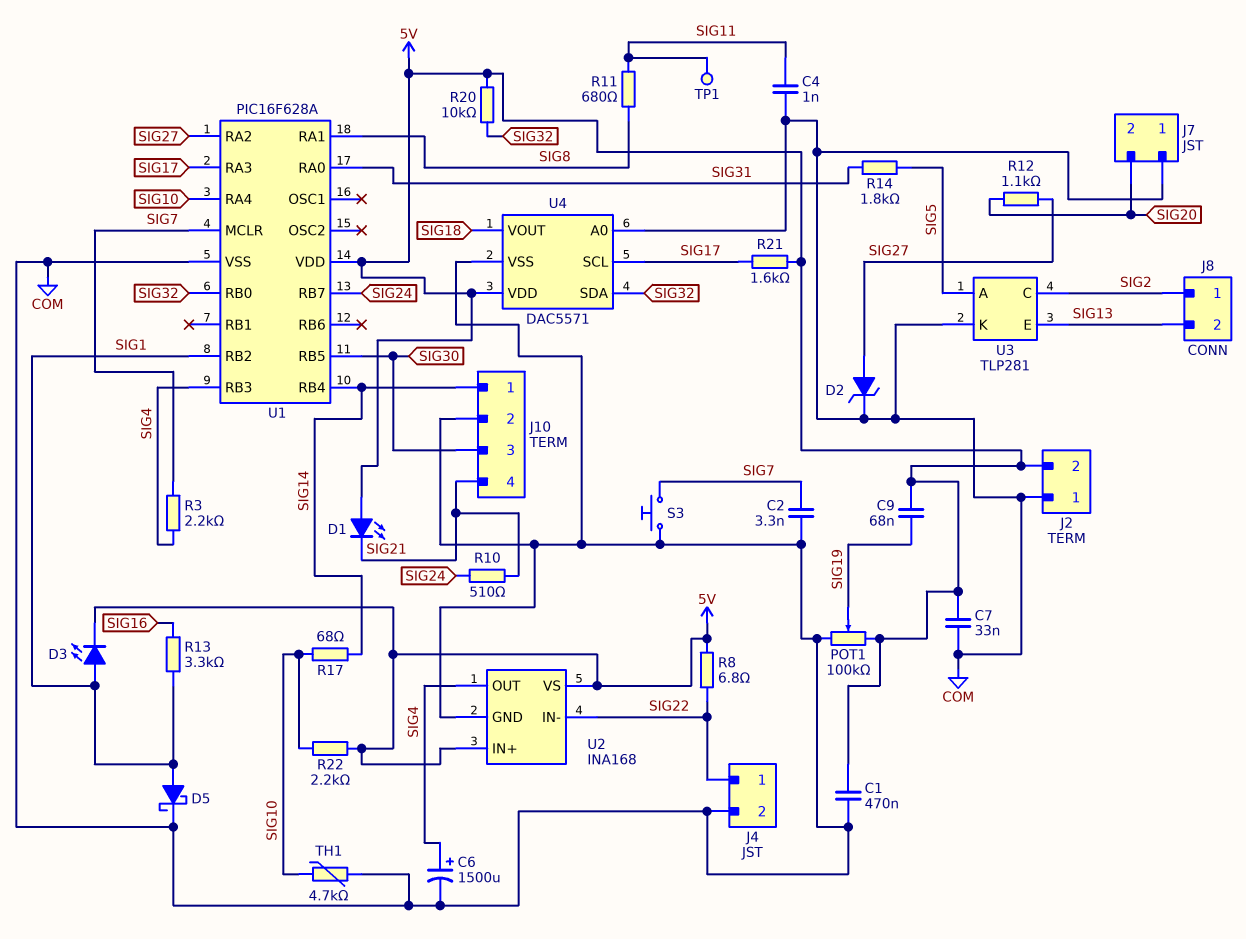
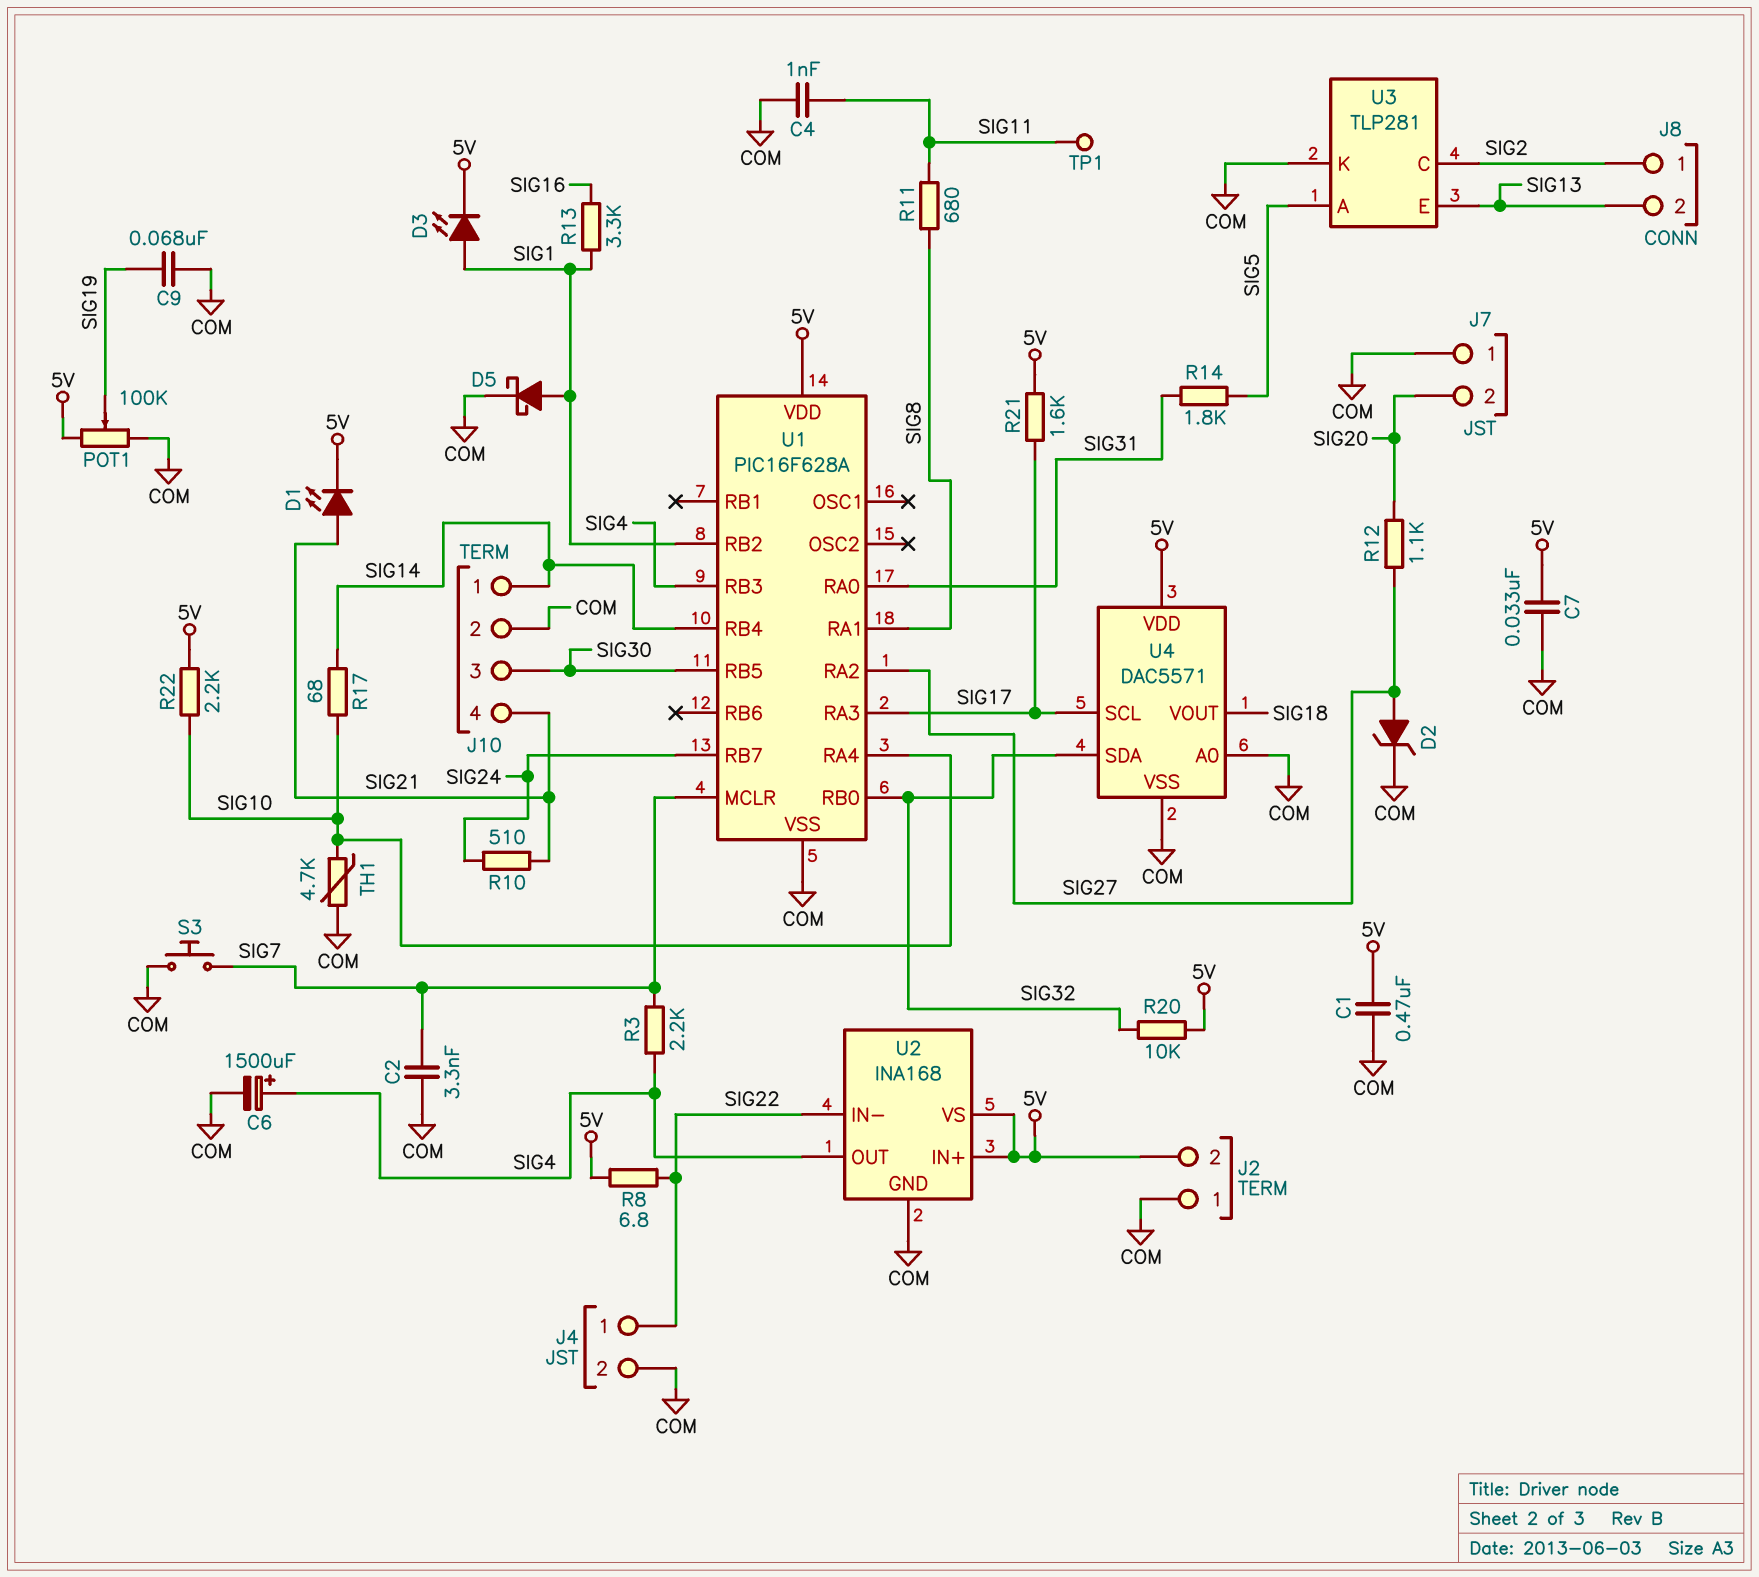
C9: 68nF (5V, SIG19) -> 68nF (COM, SIG19)
D1: LED (A 5V, K SIG21) -> LED (A SIG21, K 5V)

